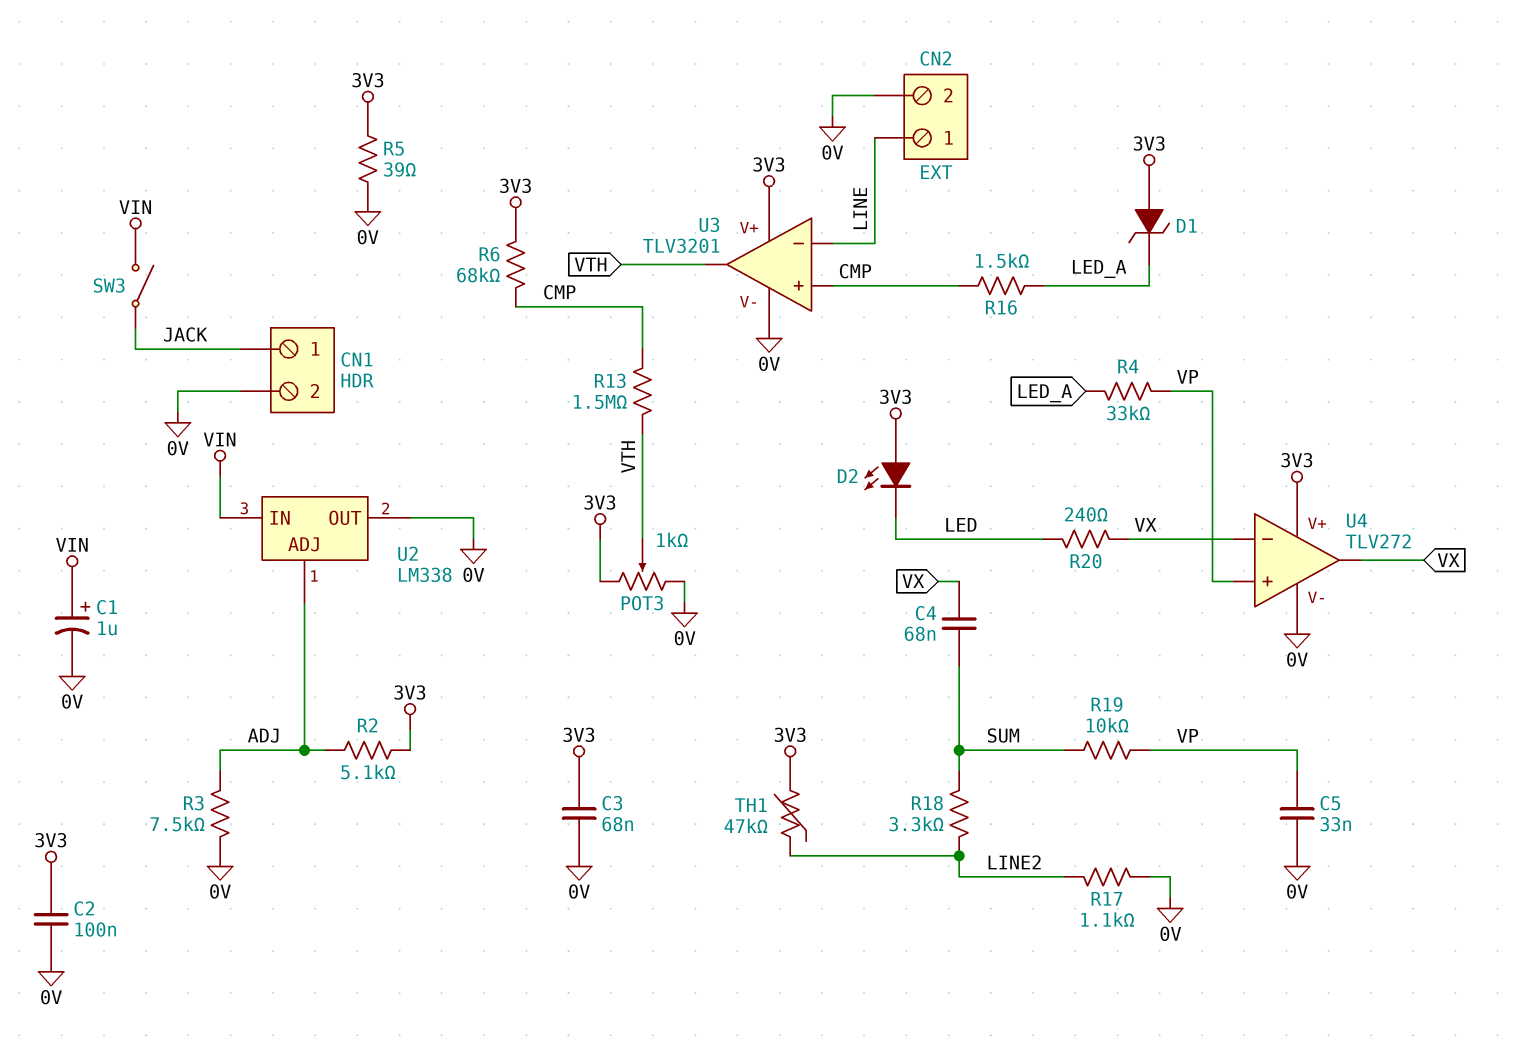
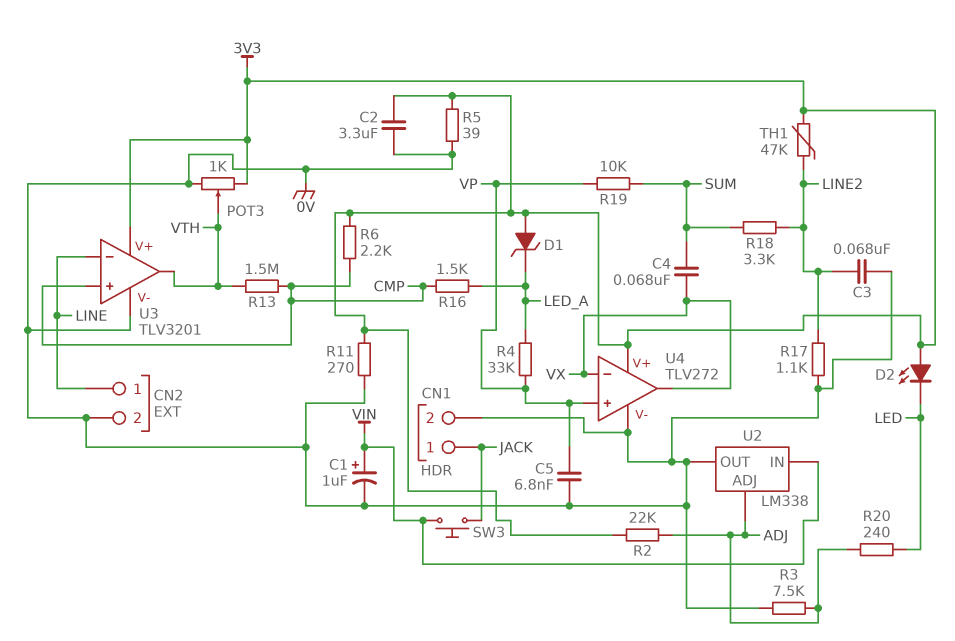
C2: 100nF (0V, 3V3) -> 3.3uF (0V, 3V3)
C3: 68nF (0V, 3V3) -> 68nF (0V, LINE2)
C5: 33nF (0V, VP) -> 6.8nF (0V, VP)
R2: 5.1k (3V3, ADJ) -> 22k (3V3, ADJ)
R6: 68k (3V3, CMP) -> 2.2k (3V3, CMP)
R11: none -> 270 (0V, 3V3)
R20: 240 (LED, VX) -> 240 (ADJ, LED)
SW3: switch (JACK, VIN) -> button (JACK, VIN)

